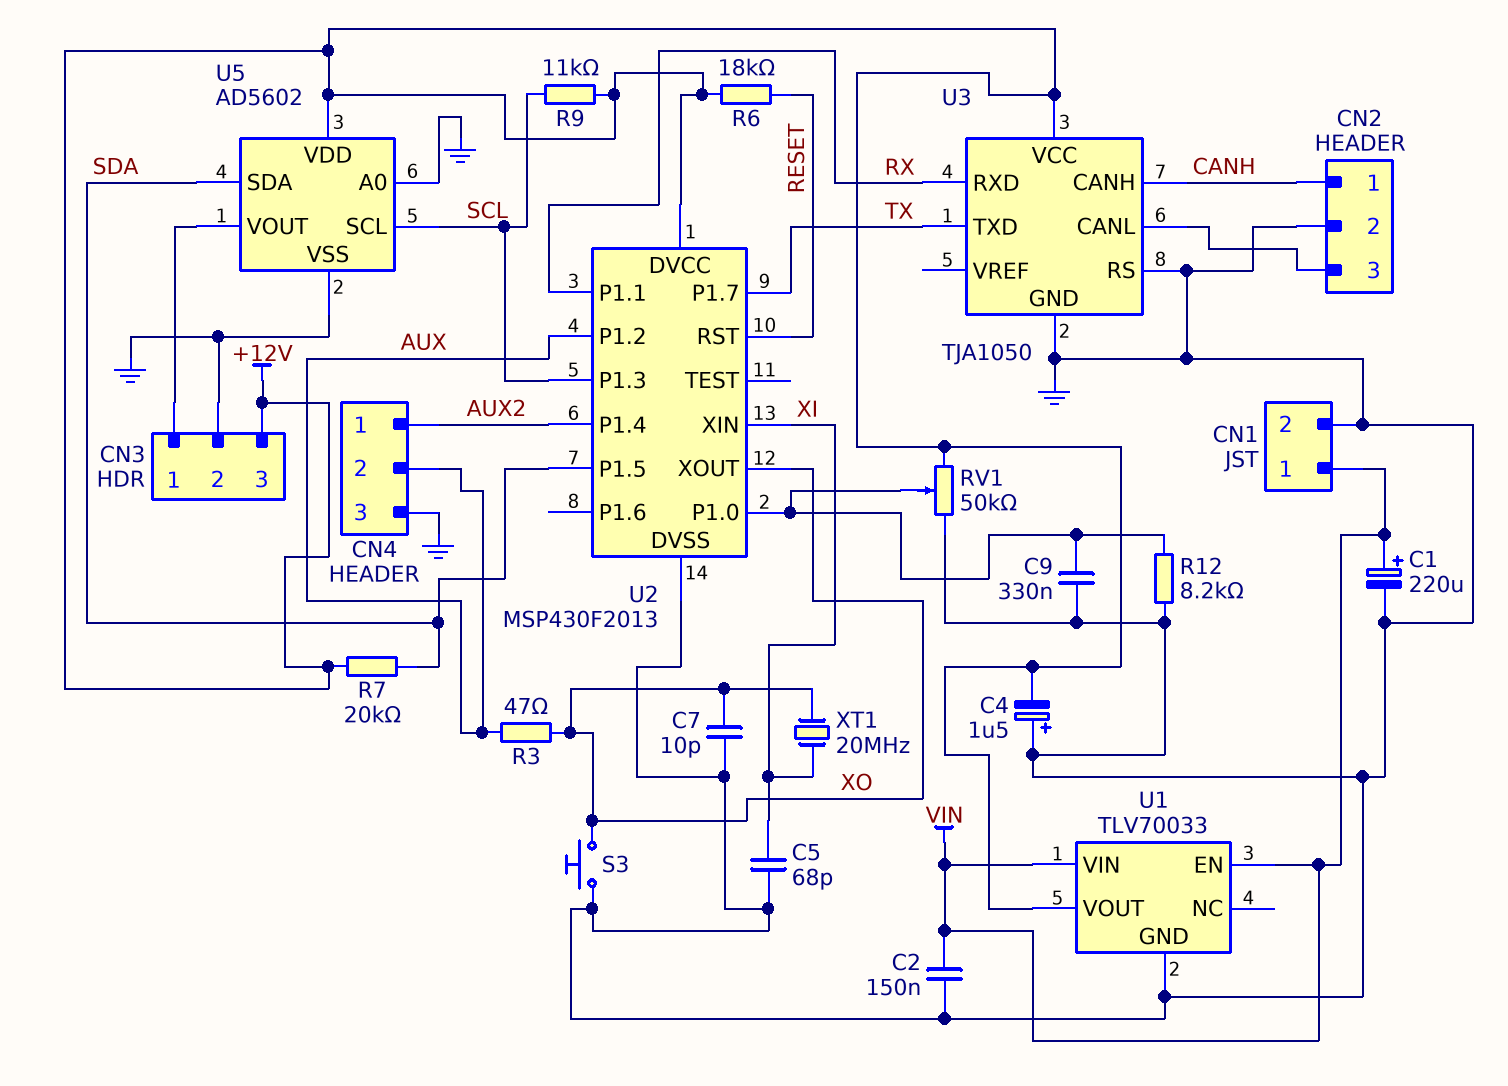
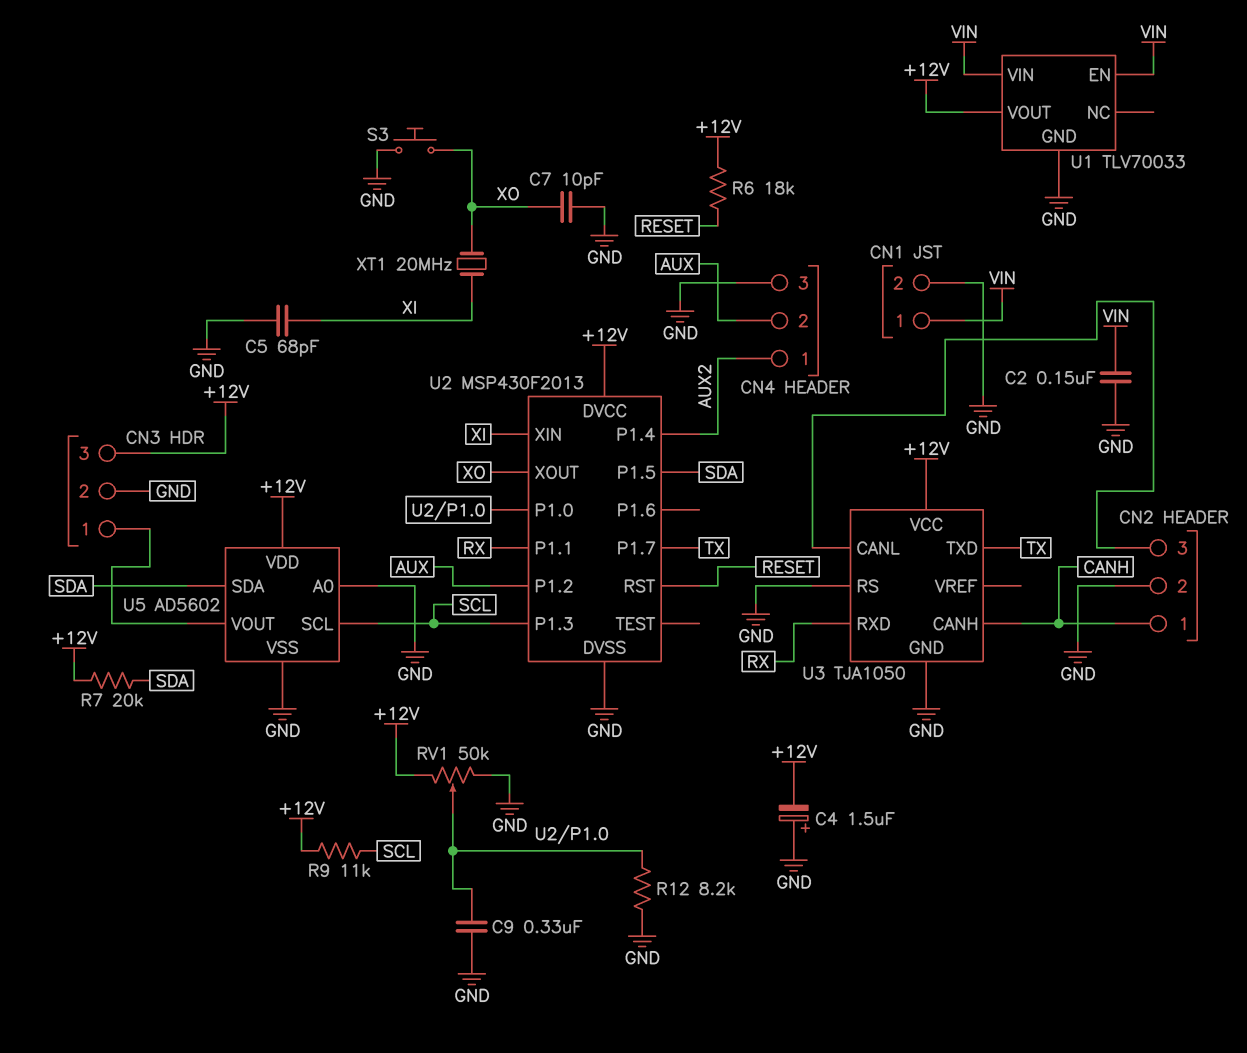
C1: 220uF (plus VIN, minus GND) -> none
R3: 47 (AUX, XO) -> none

